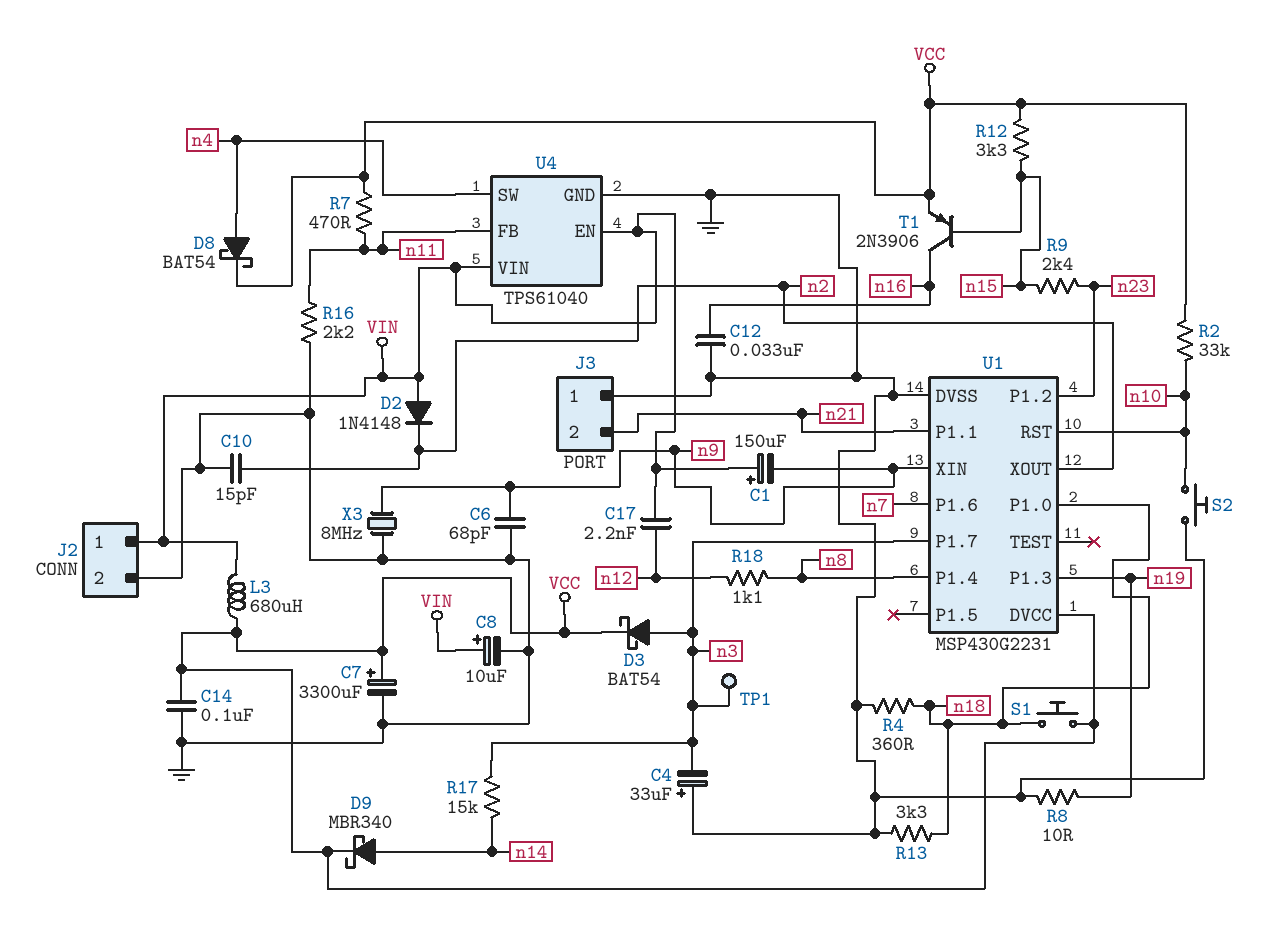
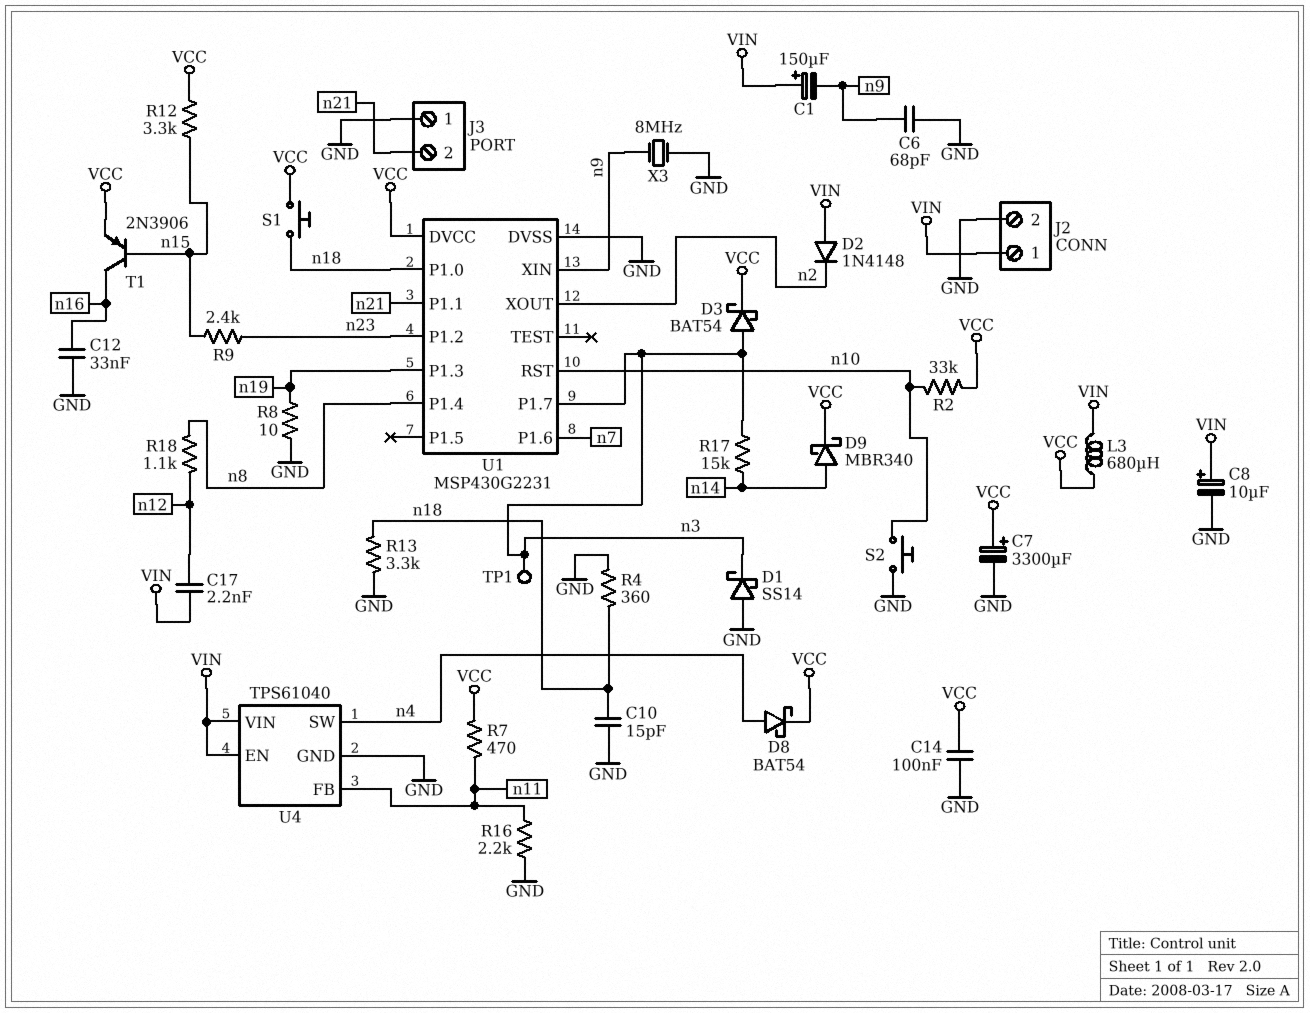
C4: 33uF (plus GND, minus n3) -> none
C10: 15pF (GND, n2) -> 15pF (GND, n18)
D1: none -> schottky SS14 (A GND, K n3)

